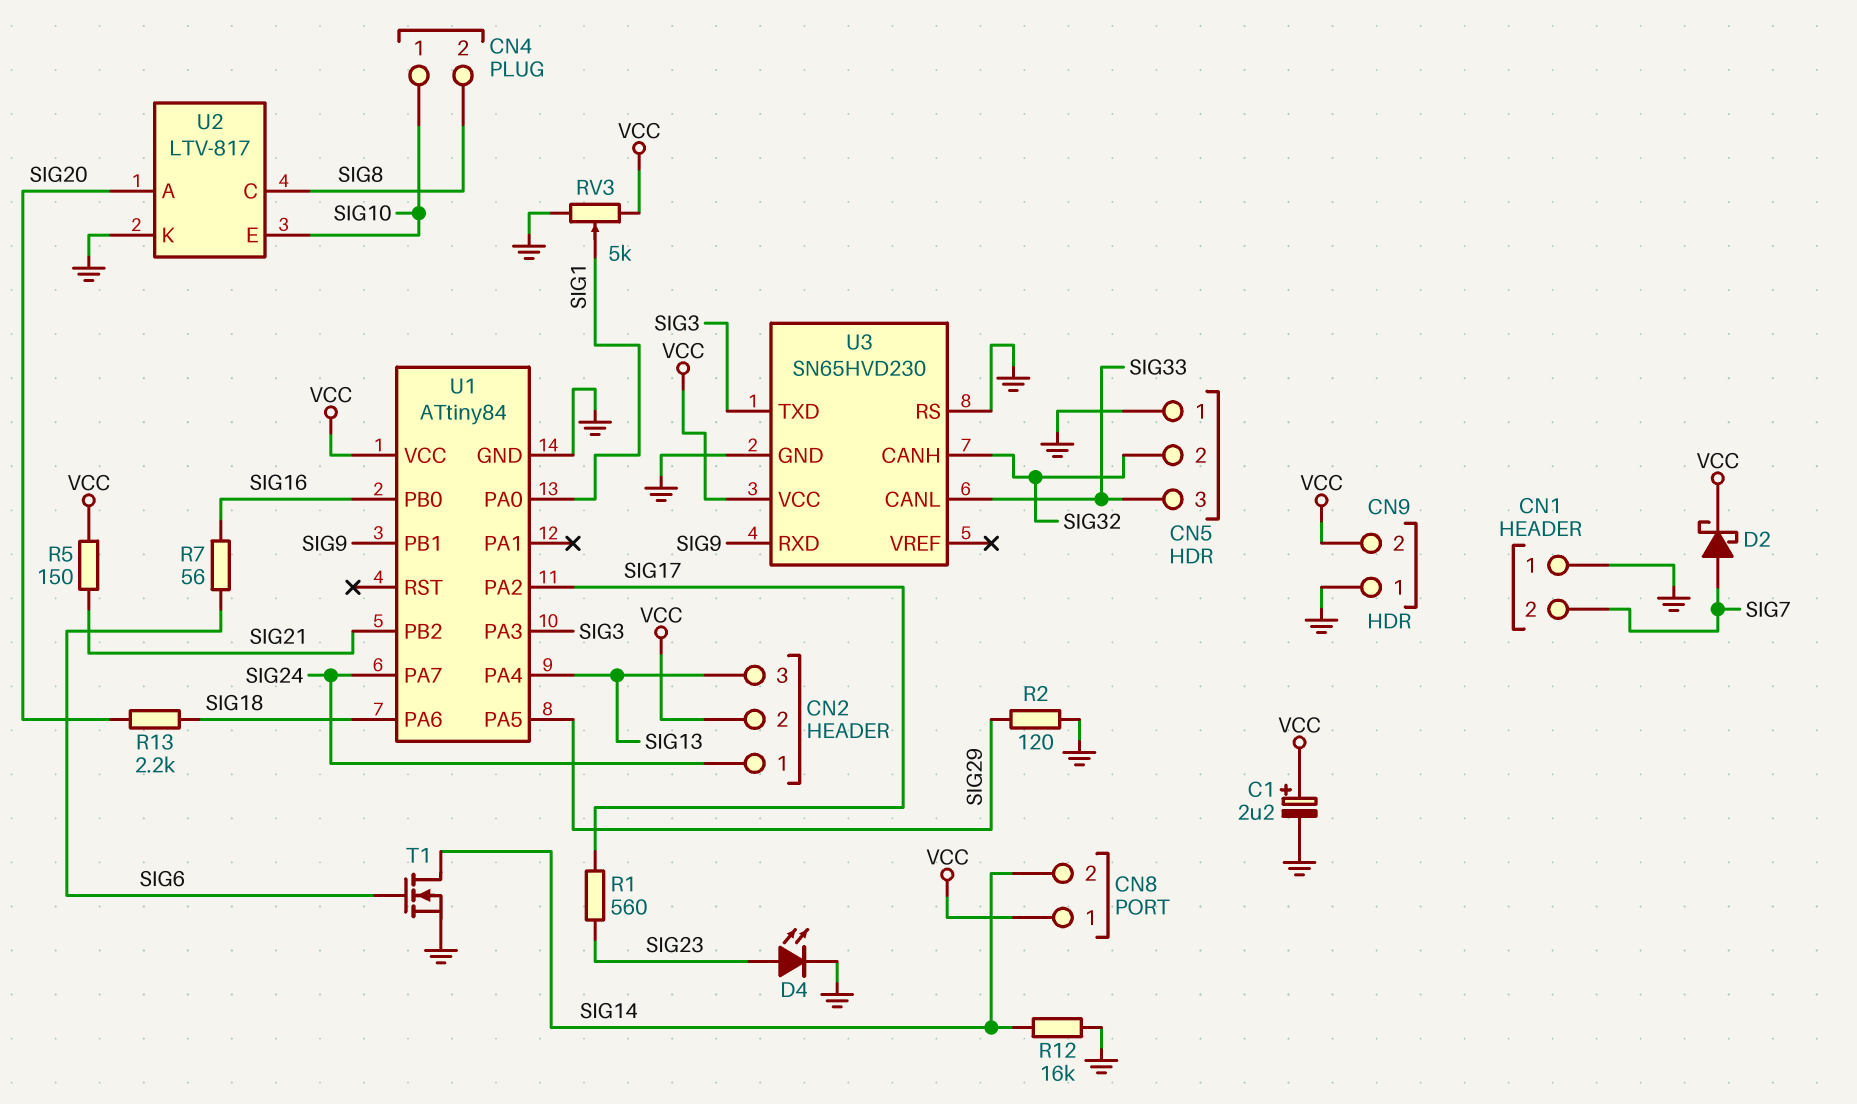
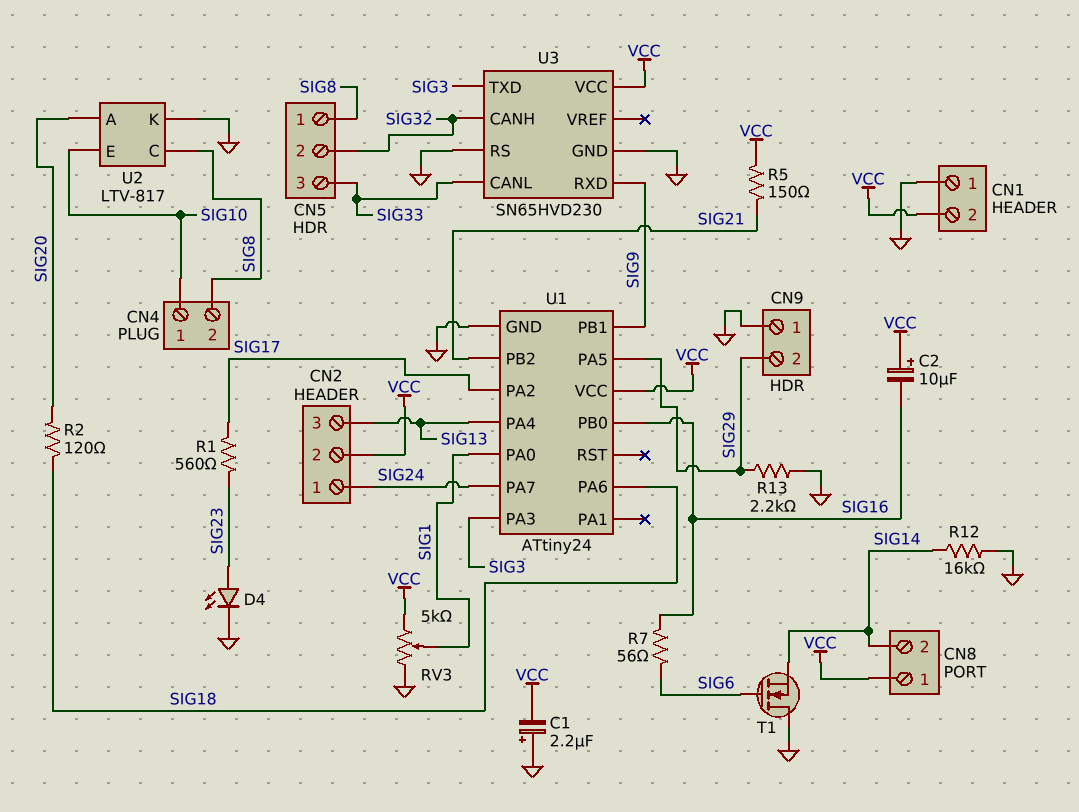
C1: 2.2uF (plus VCC, minus GND) -> 2.2uF (plus GND, minus VCC)
C2: none -> 10uF (plus VCC, minus SIG16)
CN1 pin 2: SIG7 -> VCC
CN5 pin 1: GND -> SIG8
CN9 pin 2: VCC -> SIG29
D2: schottky (A SIG7, K VCC) -> none
R2: 120 (GND, SIG29) -> 120 (SIG18, SIG20)
R13: 2.2k (SIG18, SIG20) -> 2.2k (GND, SIG29)
T1: NMOS (G SIG6, D SIG14, S GND) -> NMOS (G SIG6, D GND, S SIG14)
U1: ATtiny84 -> ATtiny24

